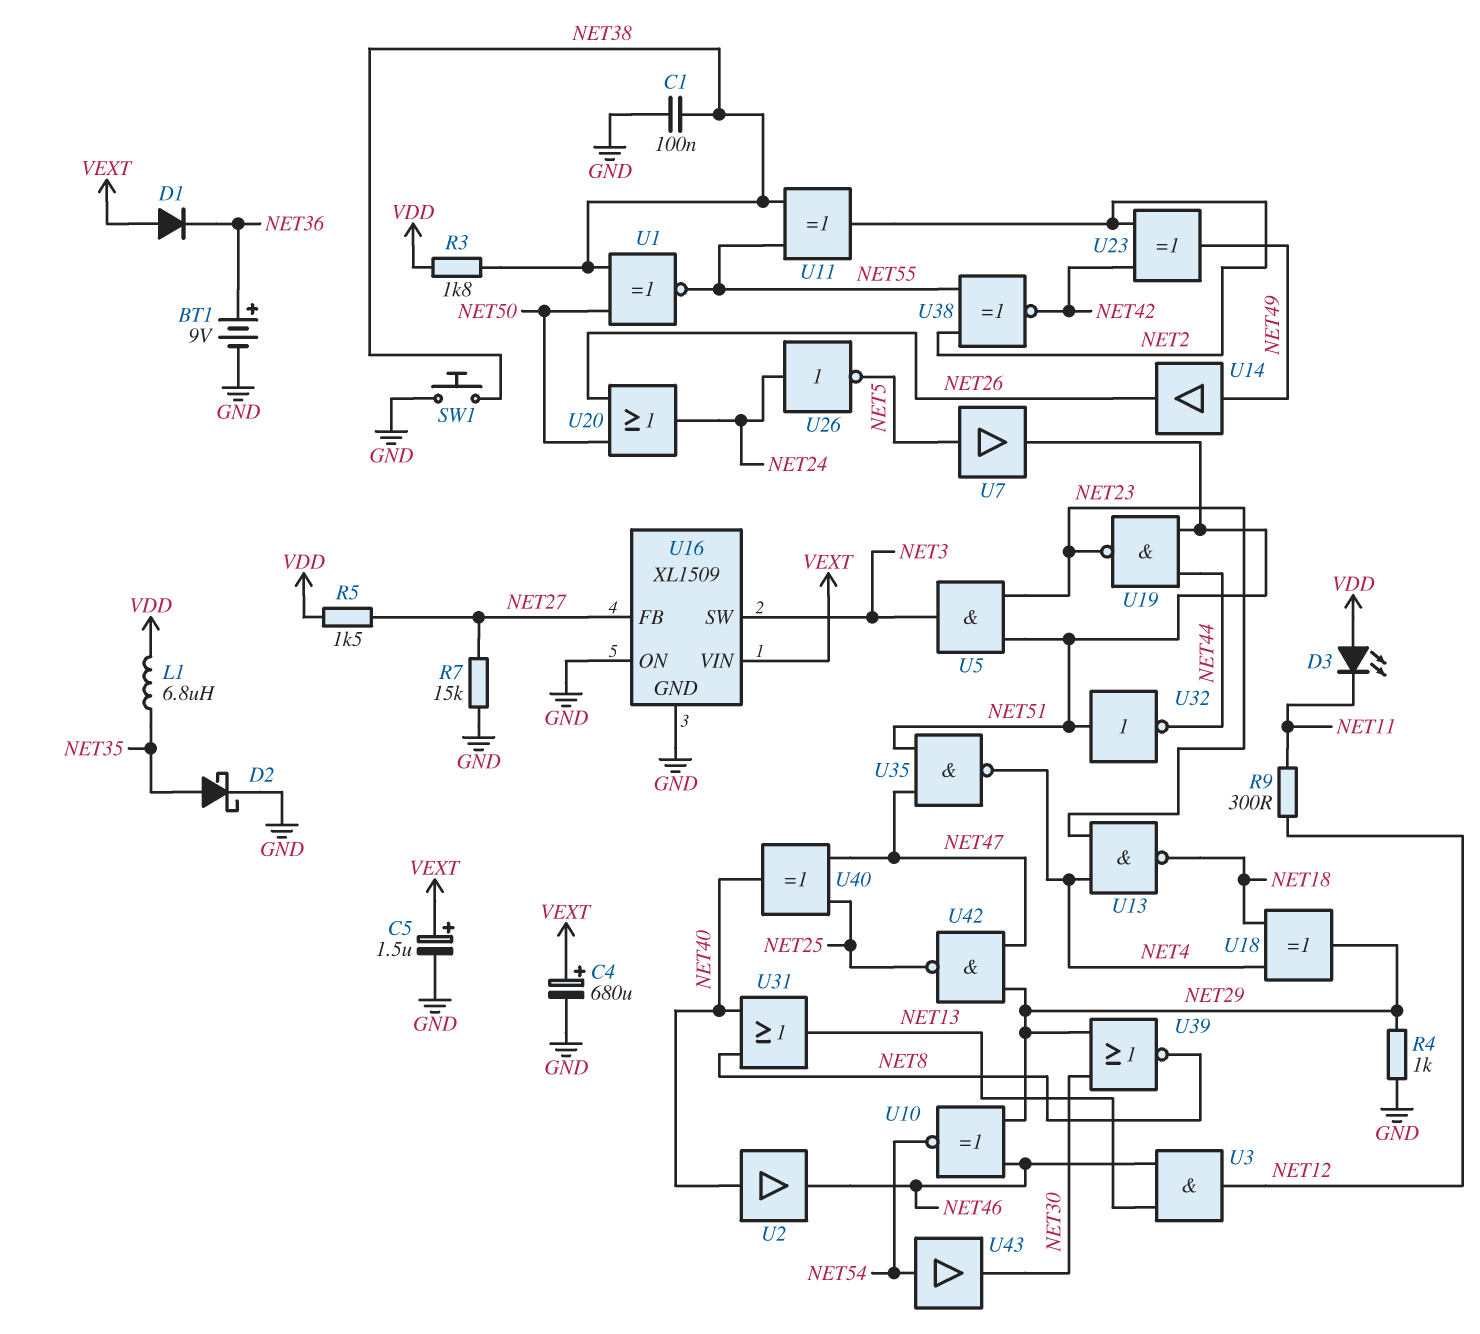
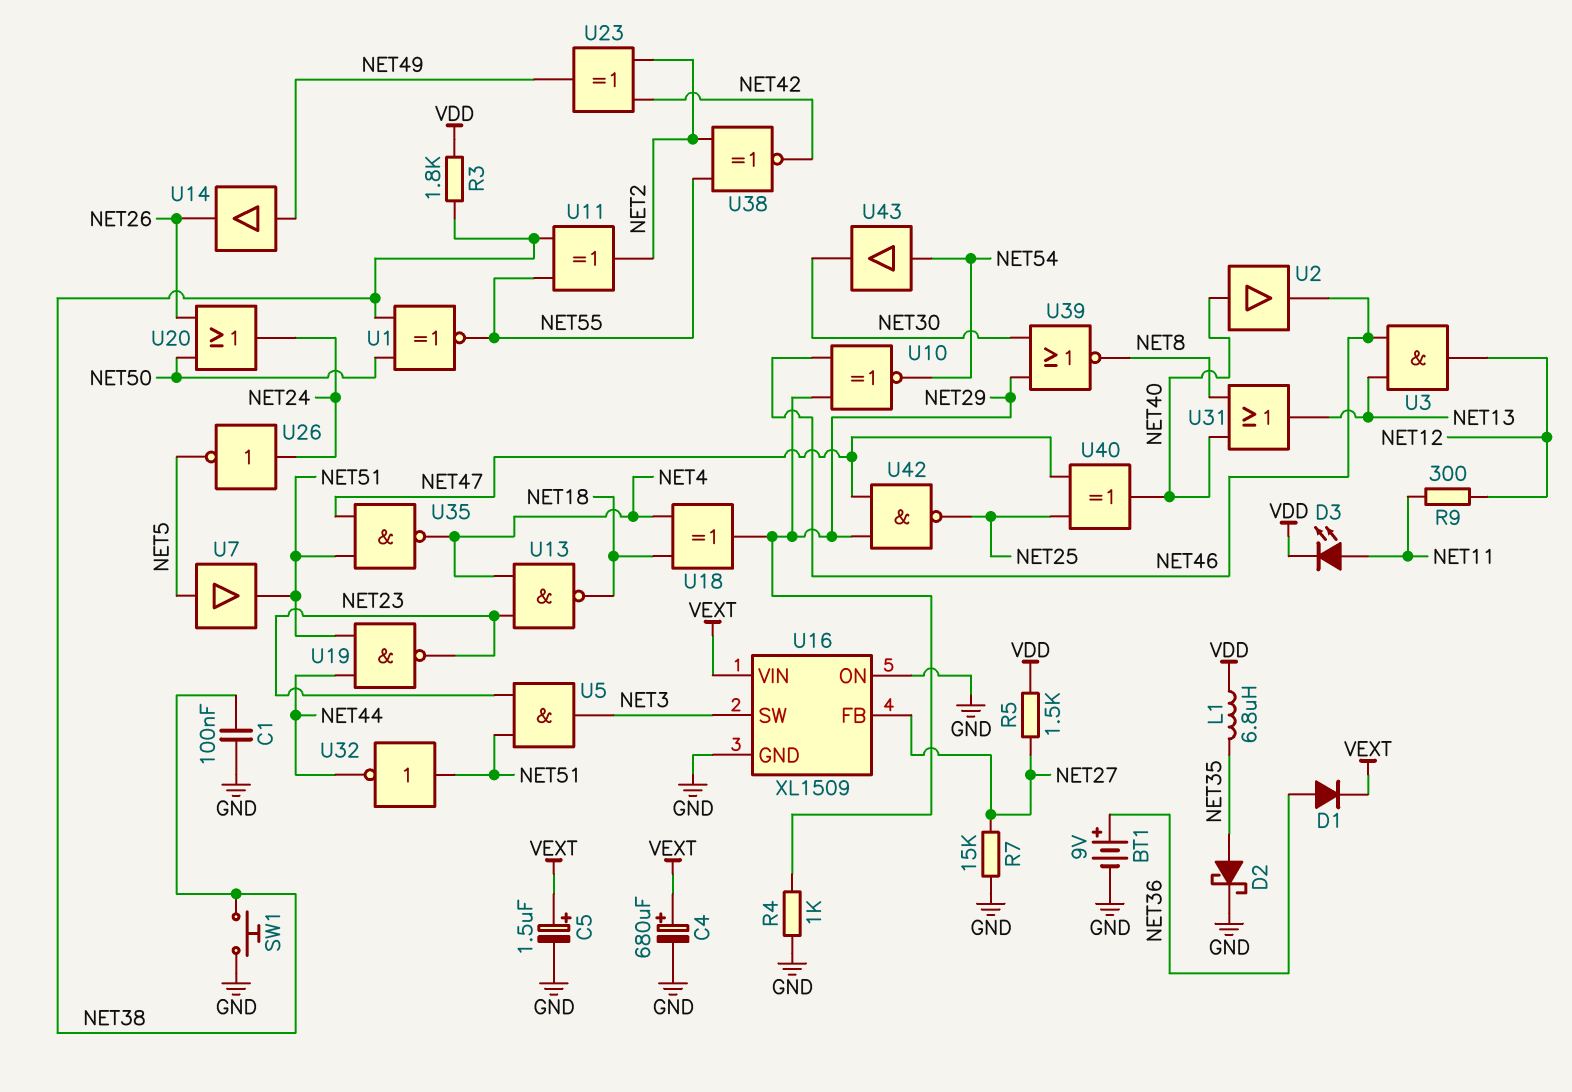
D1: diode (A VEXT, K NET36) -> diode (A NET36, K VEXT)
D3: LED (A VDD, K NET11) -> LED (A NET11, K VDD)

